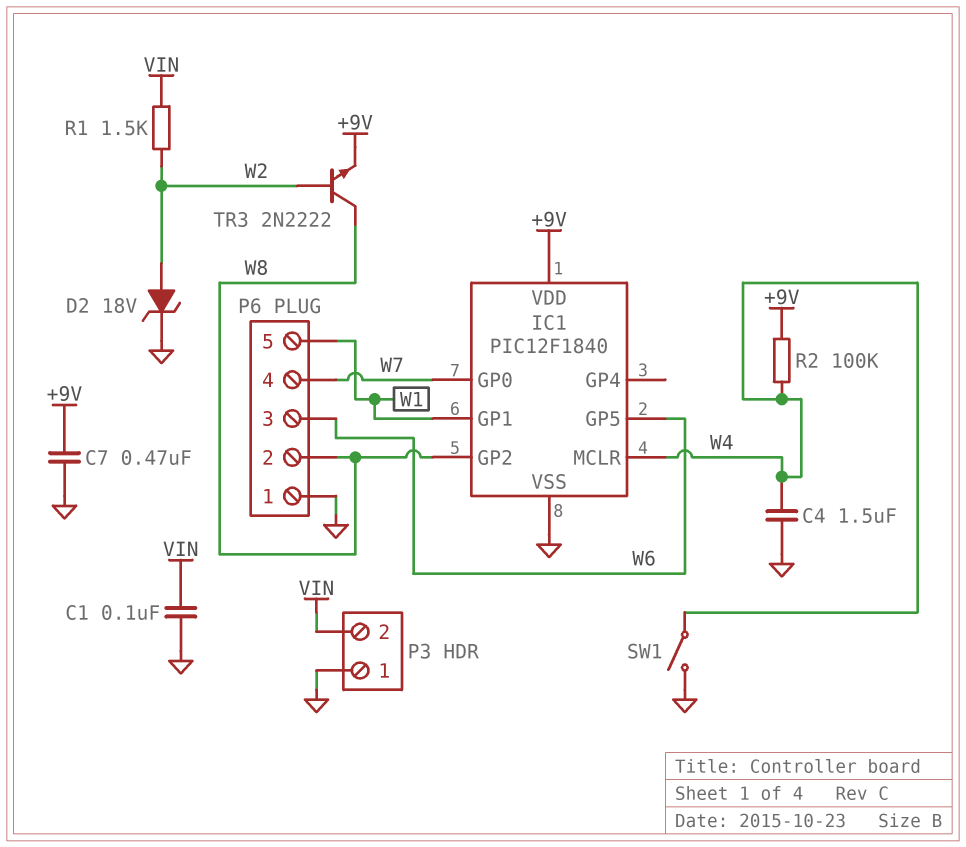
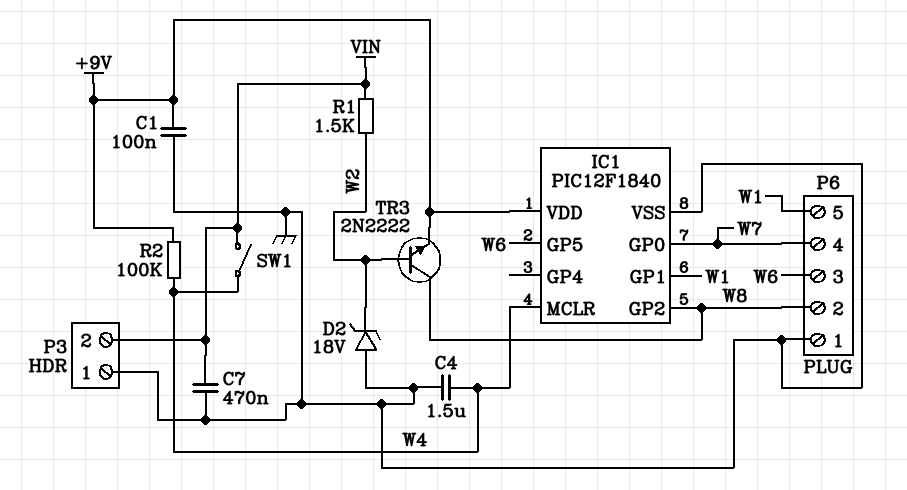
C1: 100nF (GND, VIN) -> 100nF (+9V, GND)
C7: 470nF (+9V, GND) -> 470nF (GND, VIN)
D2: zener 18V (A W2, K GND) -> zener 18V (A GND, K W2)
SW1: switch (GND, W4) -> switch (VIN, W4)

